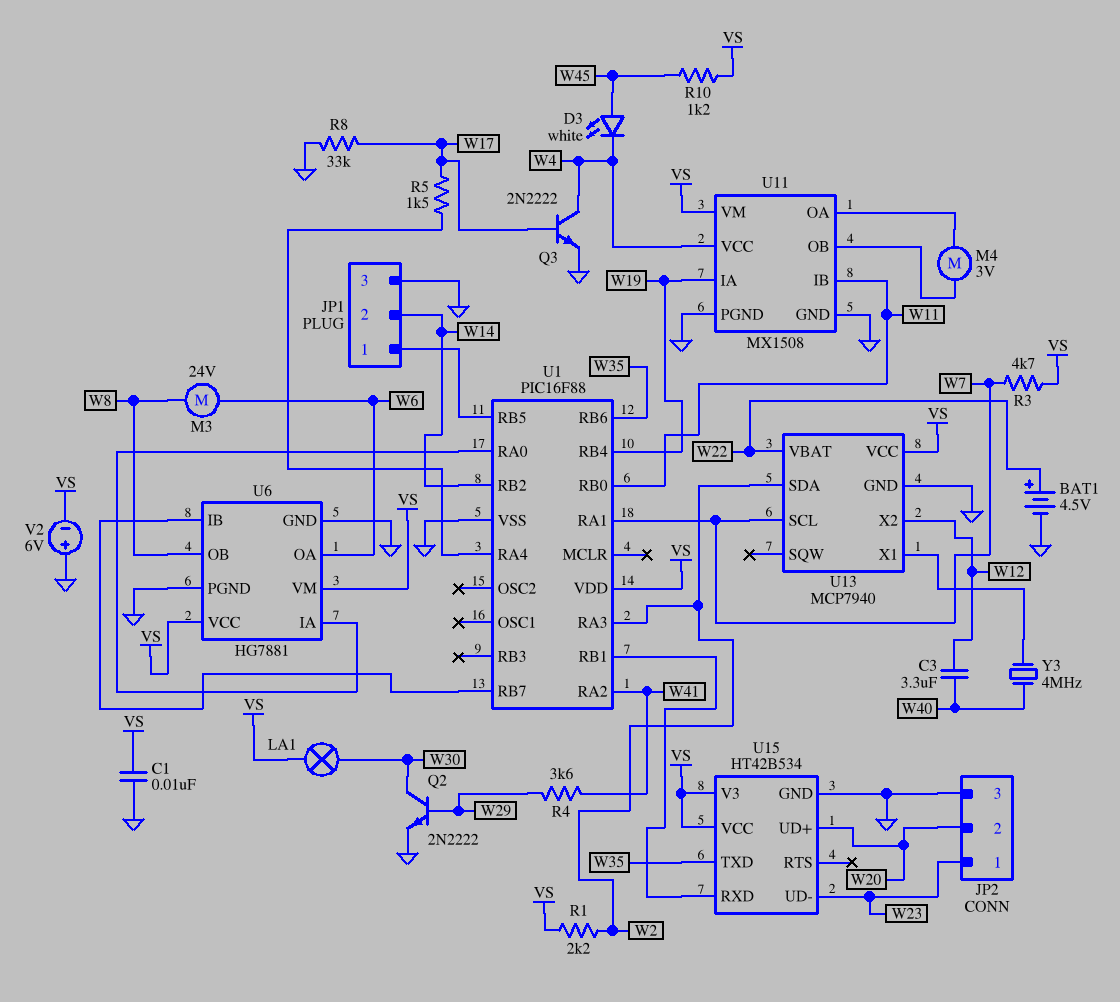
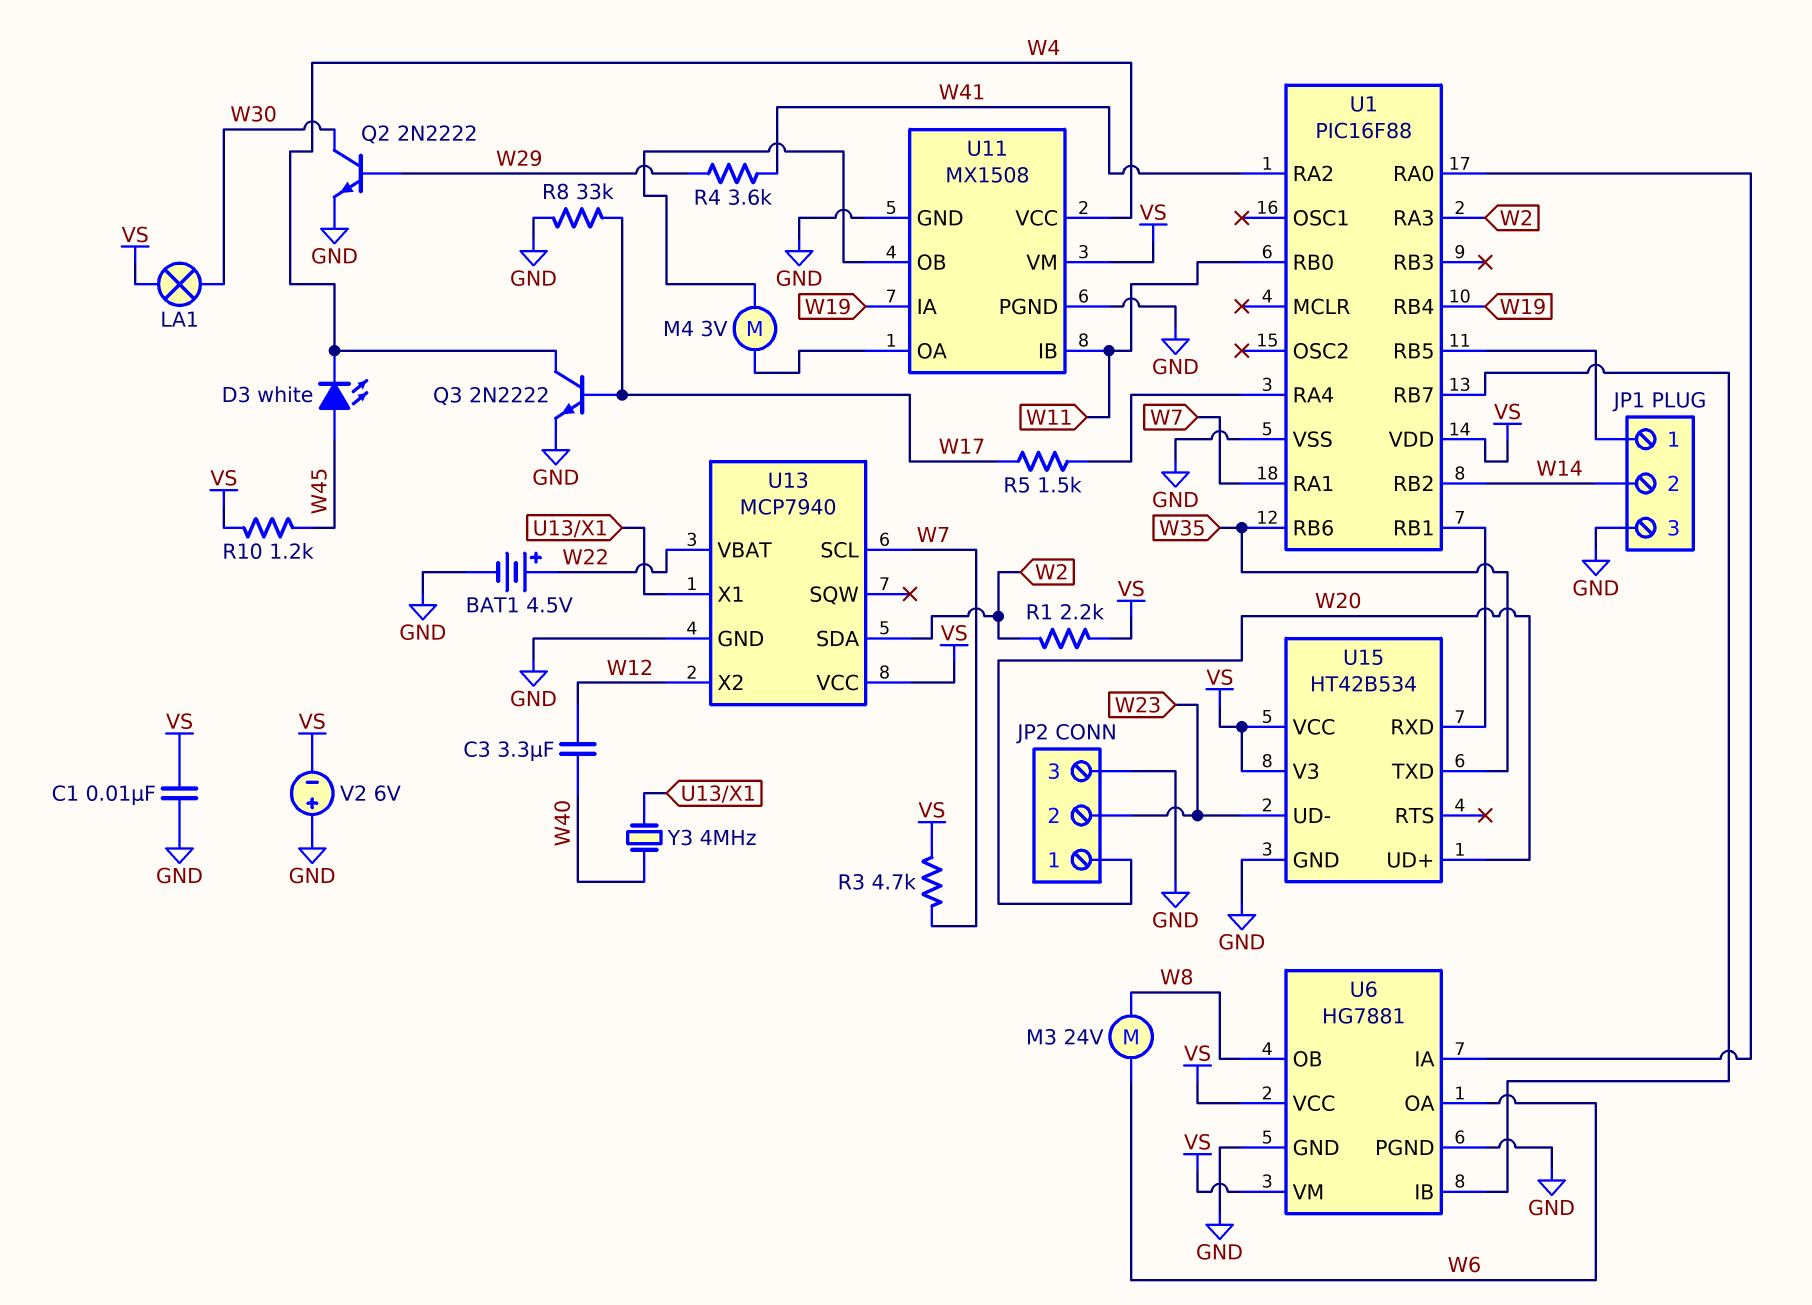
JP2 pin 1: W23 -> W20
JP2 pin 2: W20 -> W23

